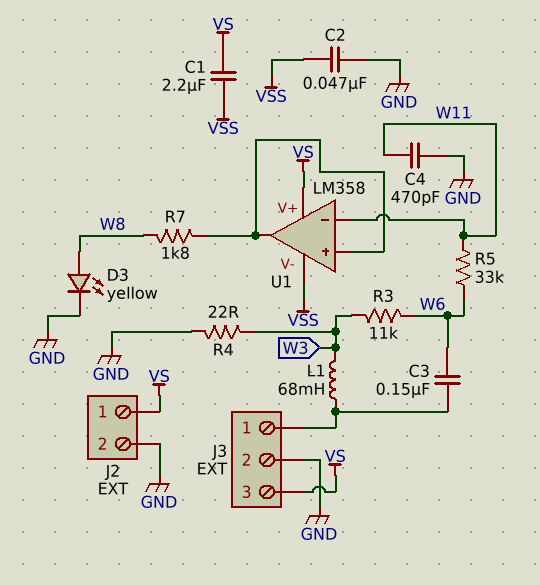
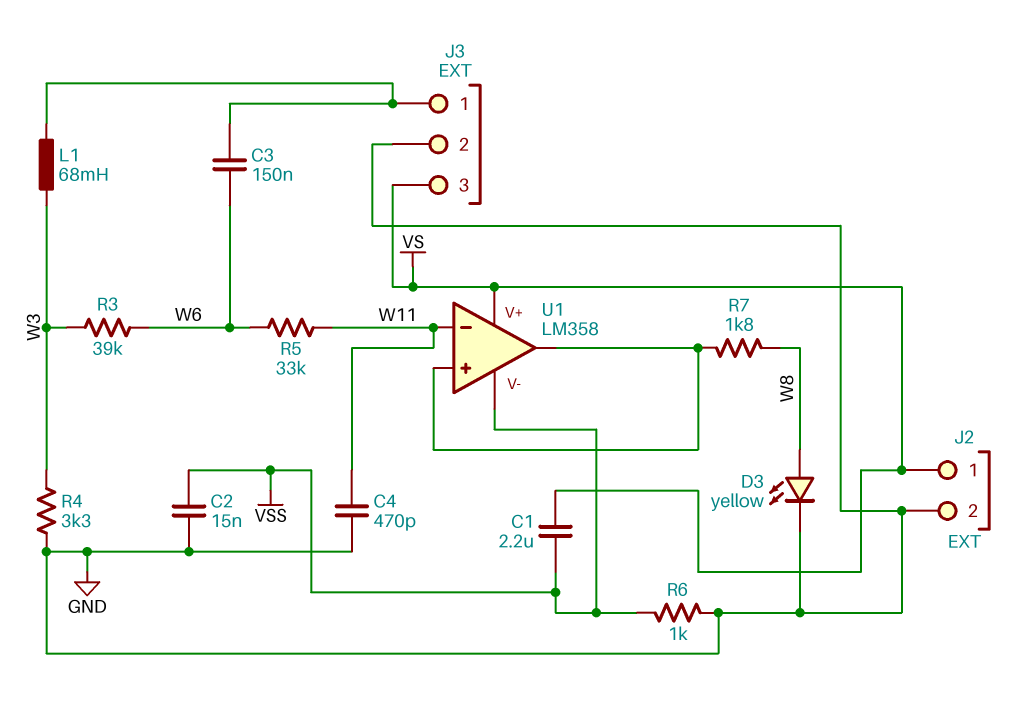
C2: 47nF (GND, VSS) -> 15nF (GND, VSS)
R3: 11k (W3, W6) -> 39k (W3, W6)
R4: 22 (GND, W3) -> 3.3k (GND, W3)
R6: none -> 1k (GND, VSS)

